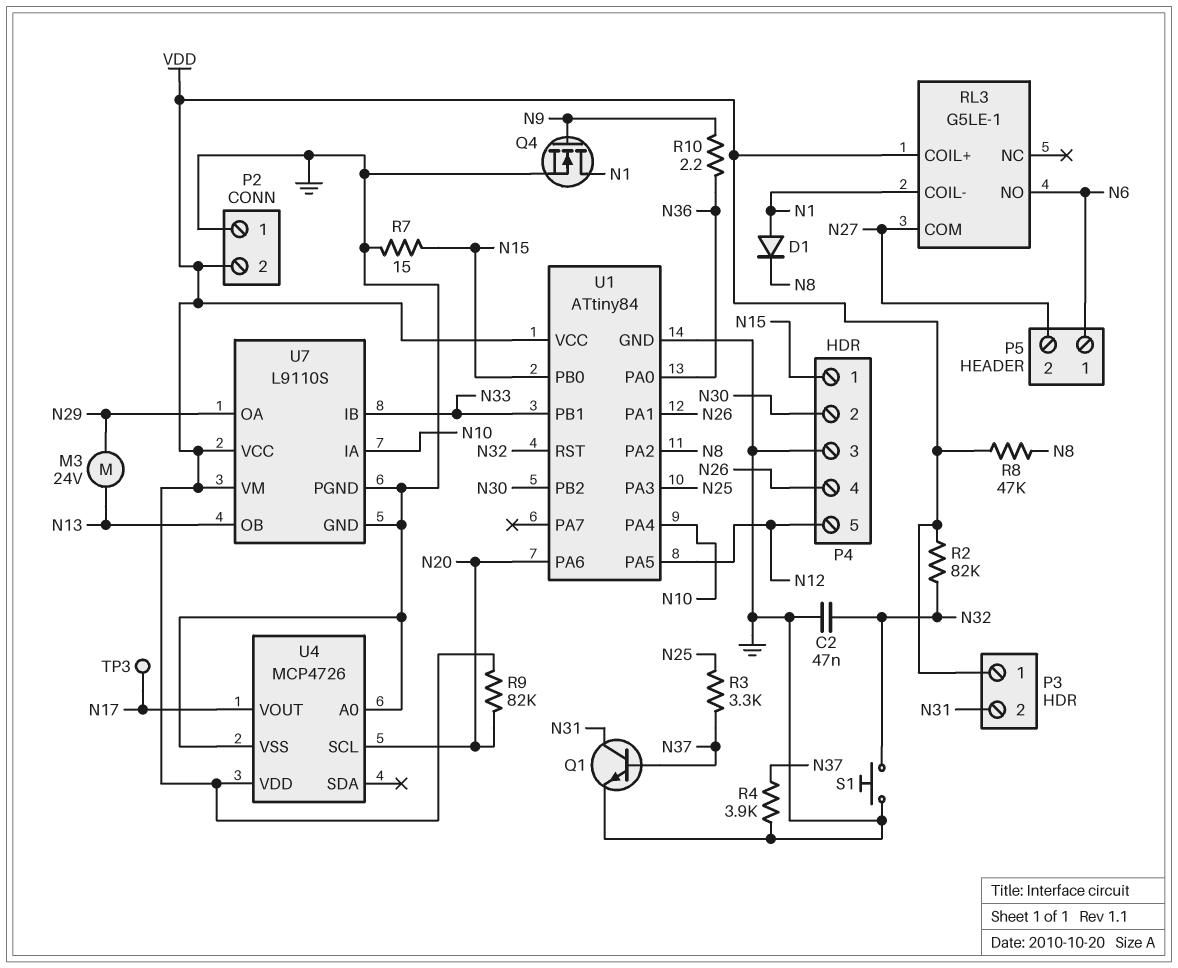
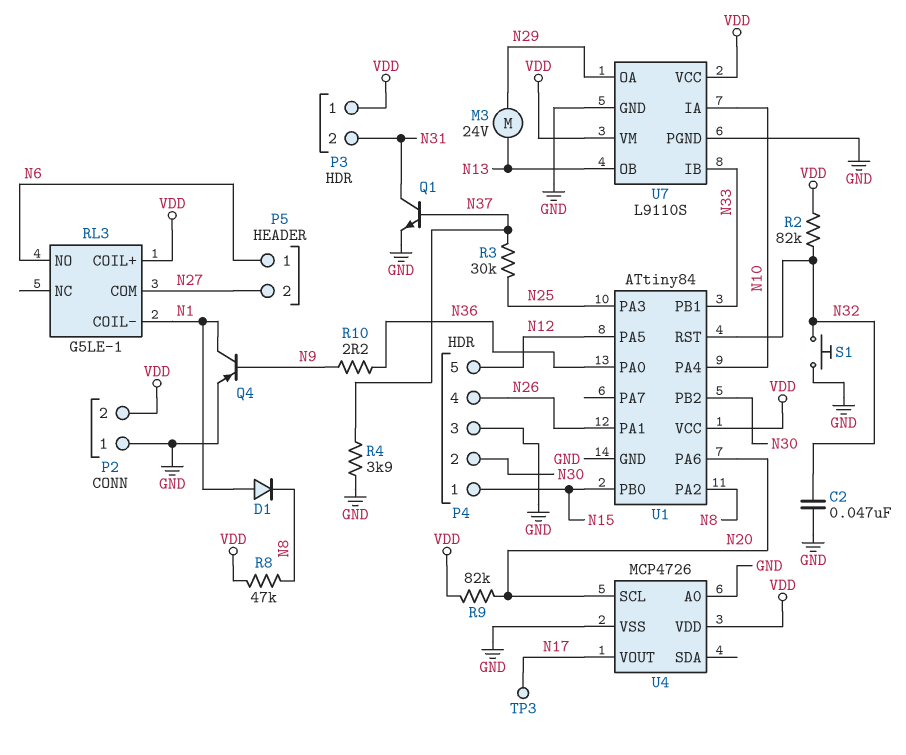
Q4: NMOS (G N9, D N1, S GND) -> PNP (B N9, C N1, E GND)
R3: 3.3k (N25, N37) -> 30k (N25, N37)
R7: 15 (GND, N15) -> none

